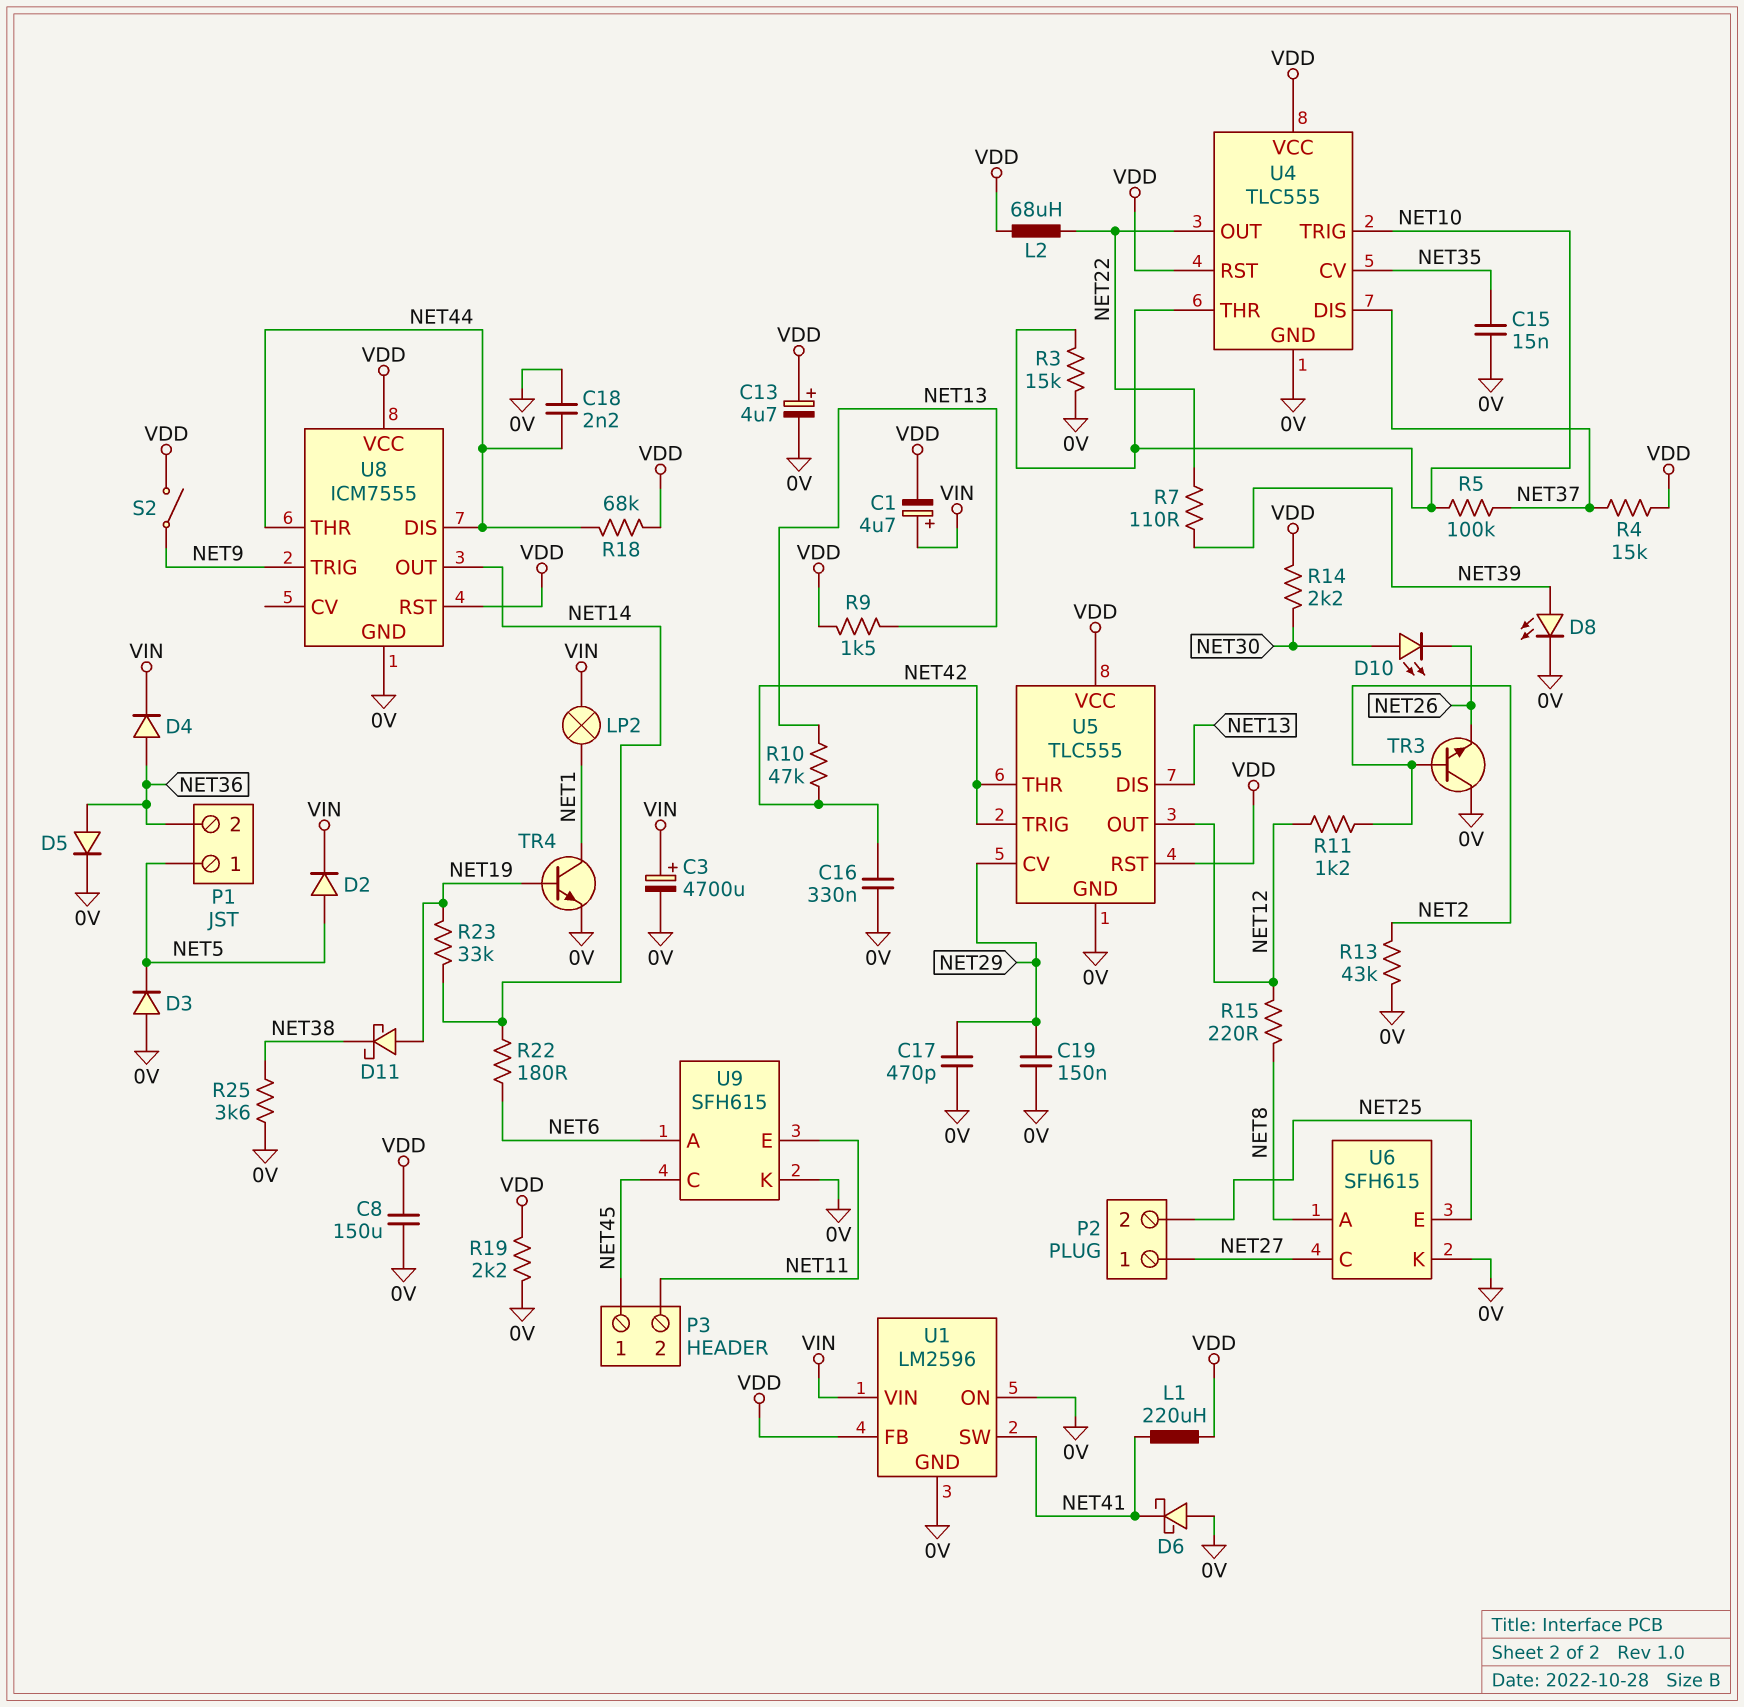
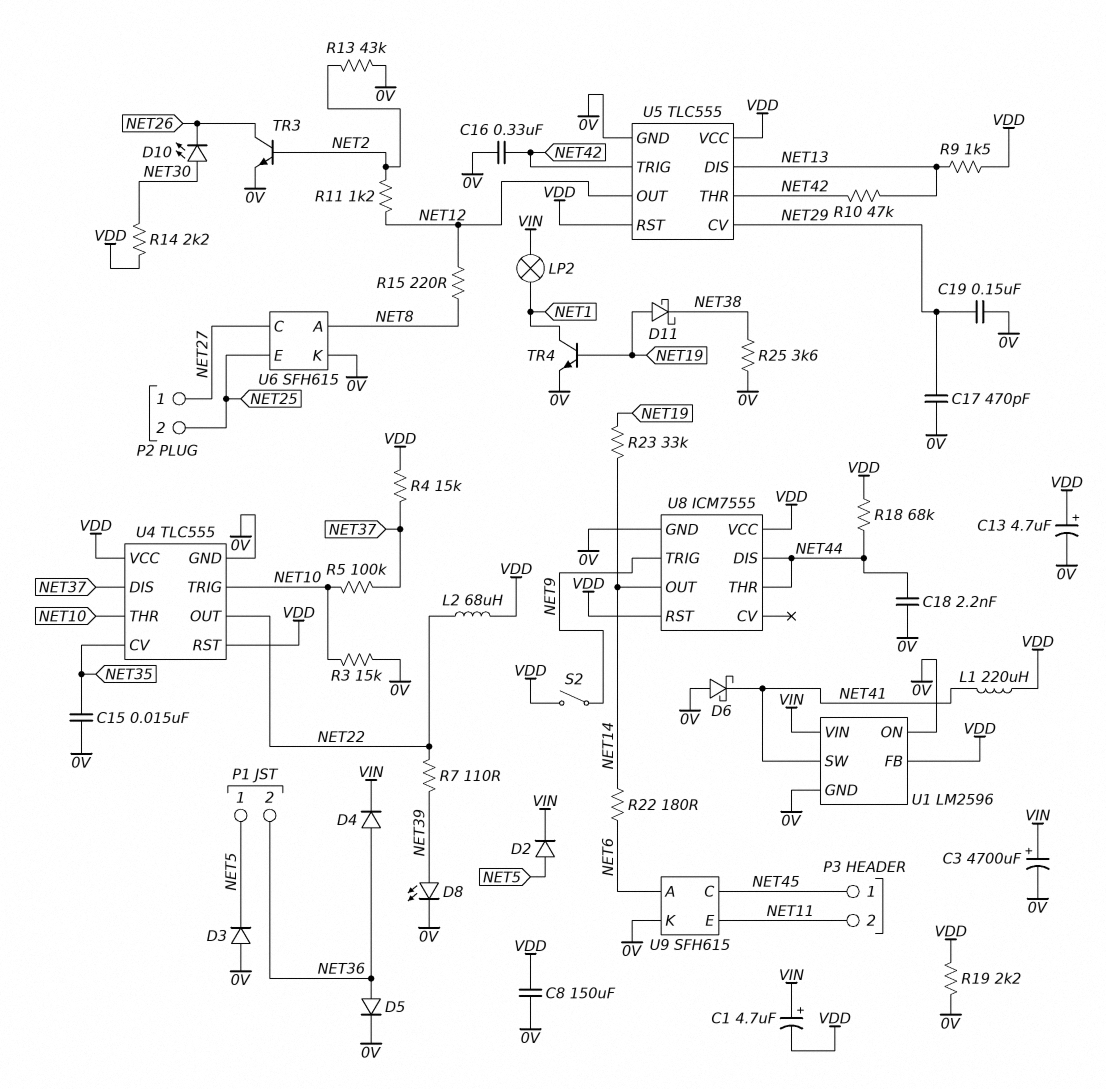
TR3: NPN (B NET2, C 0V, E NET26) -> NPN (B NET2, C NET26, E 0V)

